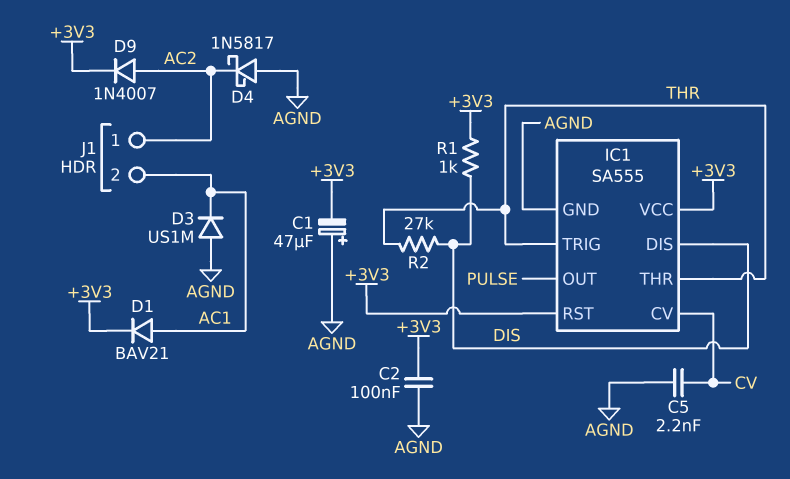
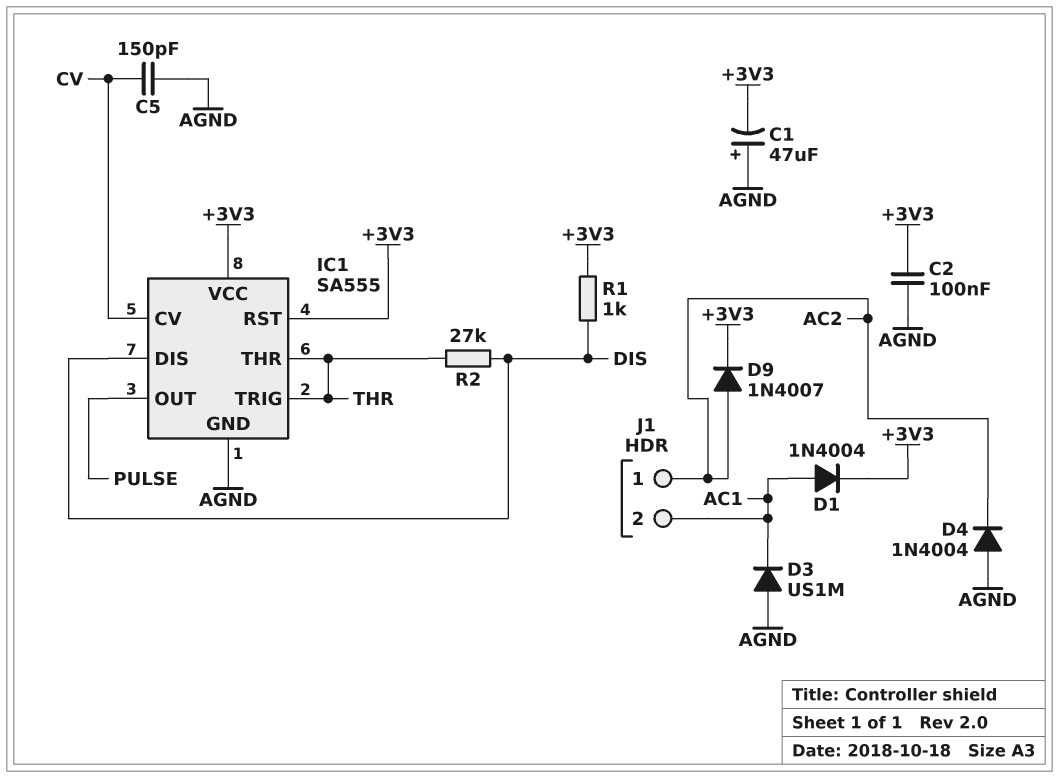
C5: 2.2nF (AGND, CV) -> 150pF (AGND, CV)
D1: diode BAV21 (A AC1, K +3V3) -> diode 1N4004 (A AC1, K +3V3)
D4: schottky 1N5817 (A AGND, K AC2) -> diode 1N4004 (A AGND, K AC2)

